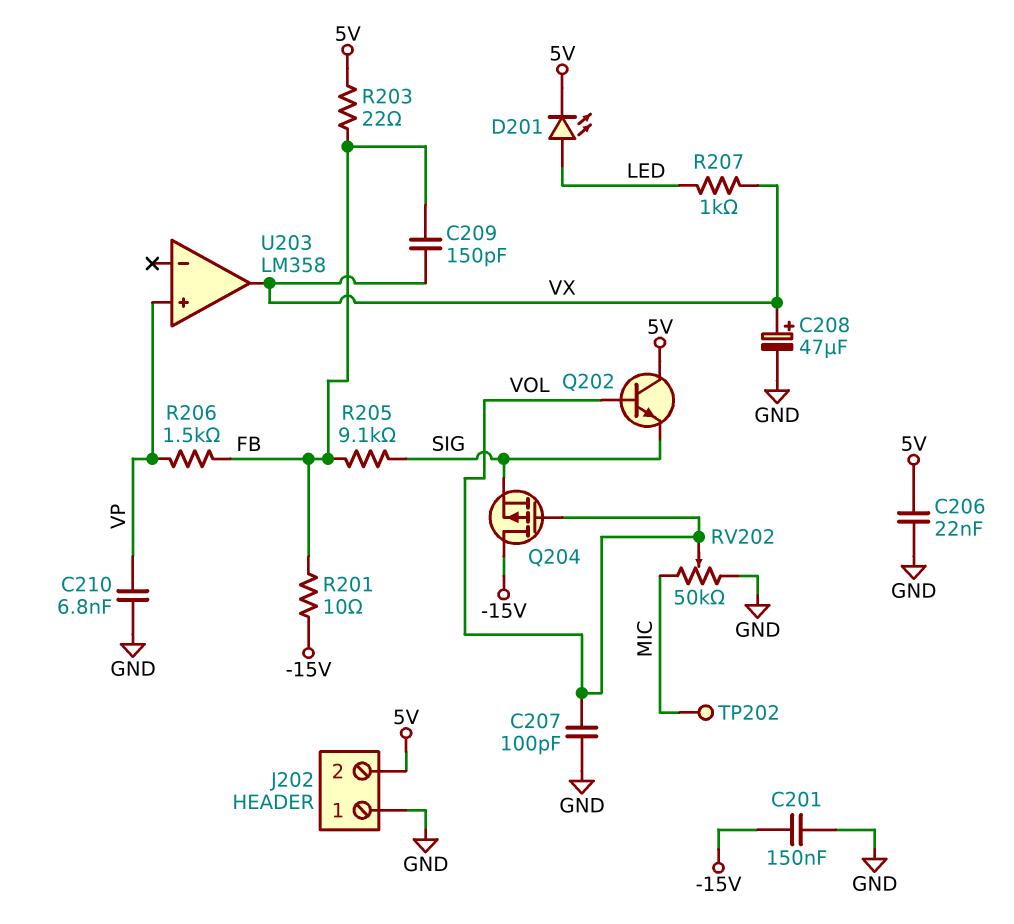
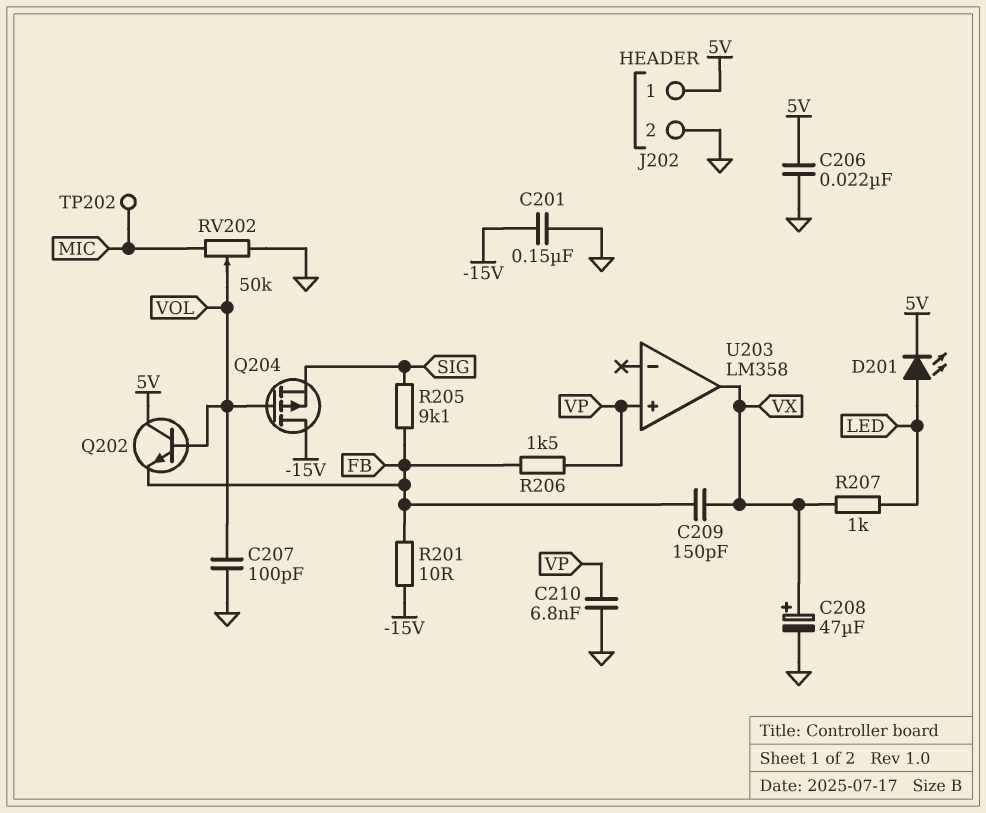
J202 pin 1: GND -> 5V
J202 pin 2: 5V -> GND
Q202: NPN (B VOL, C 5V, E SIG) -> NPN (B VOL, C 5V, E FB)
R203: 22 (5V, FB) -> none

